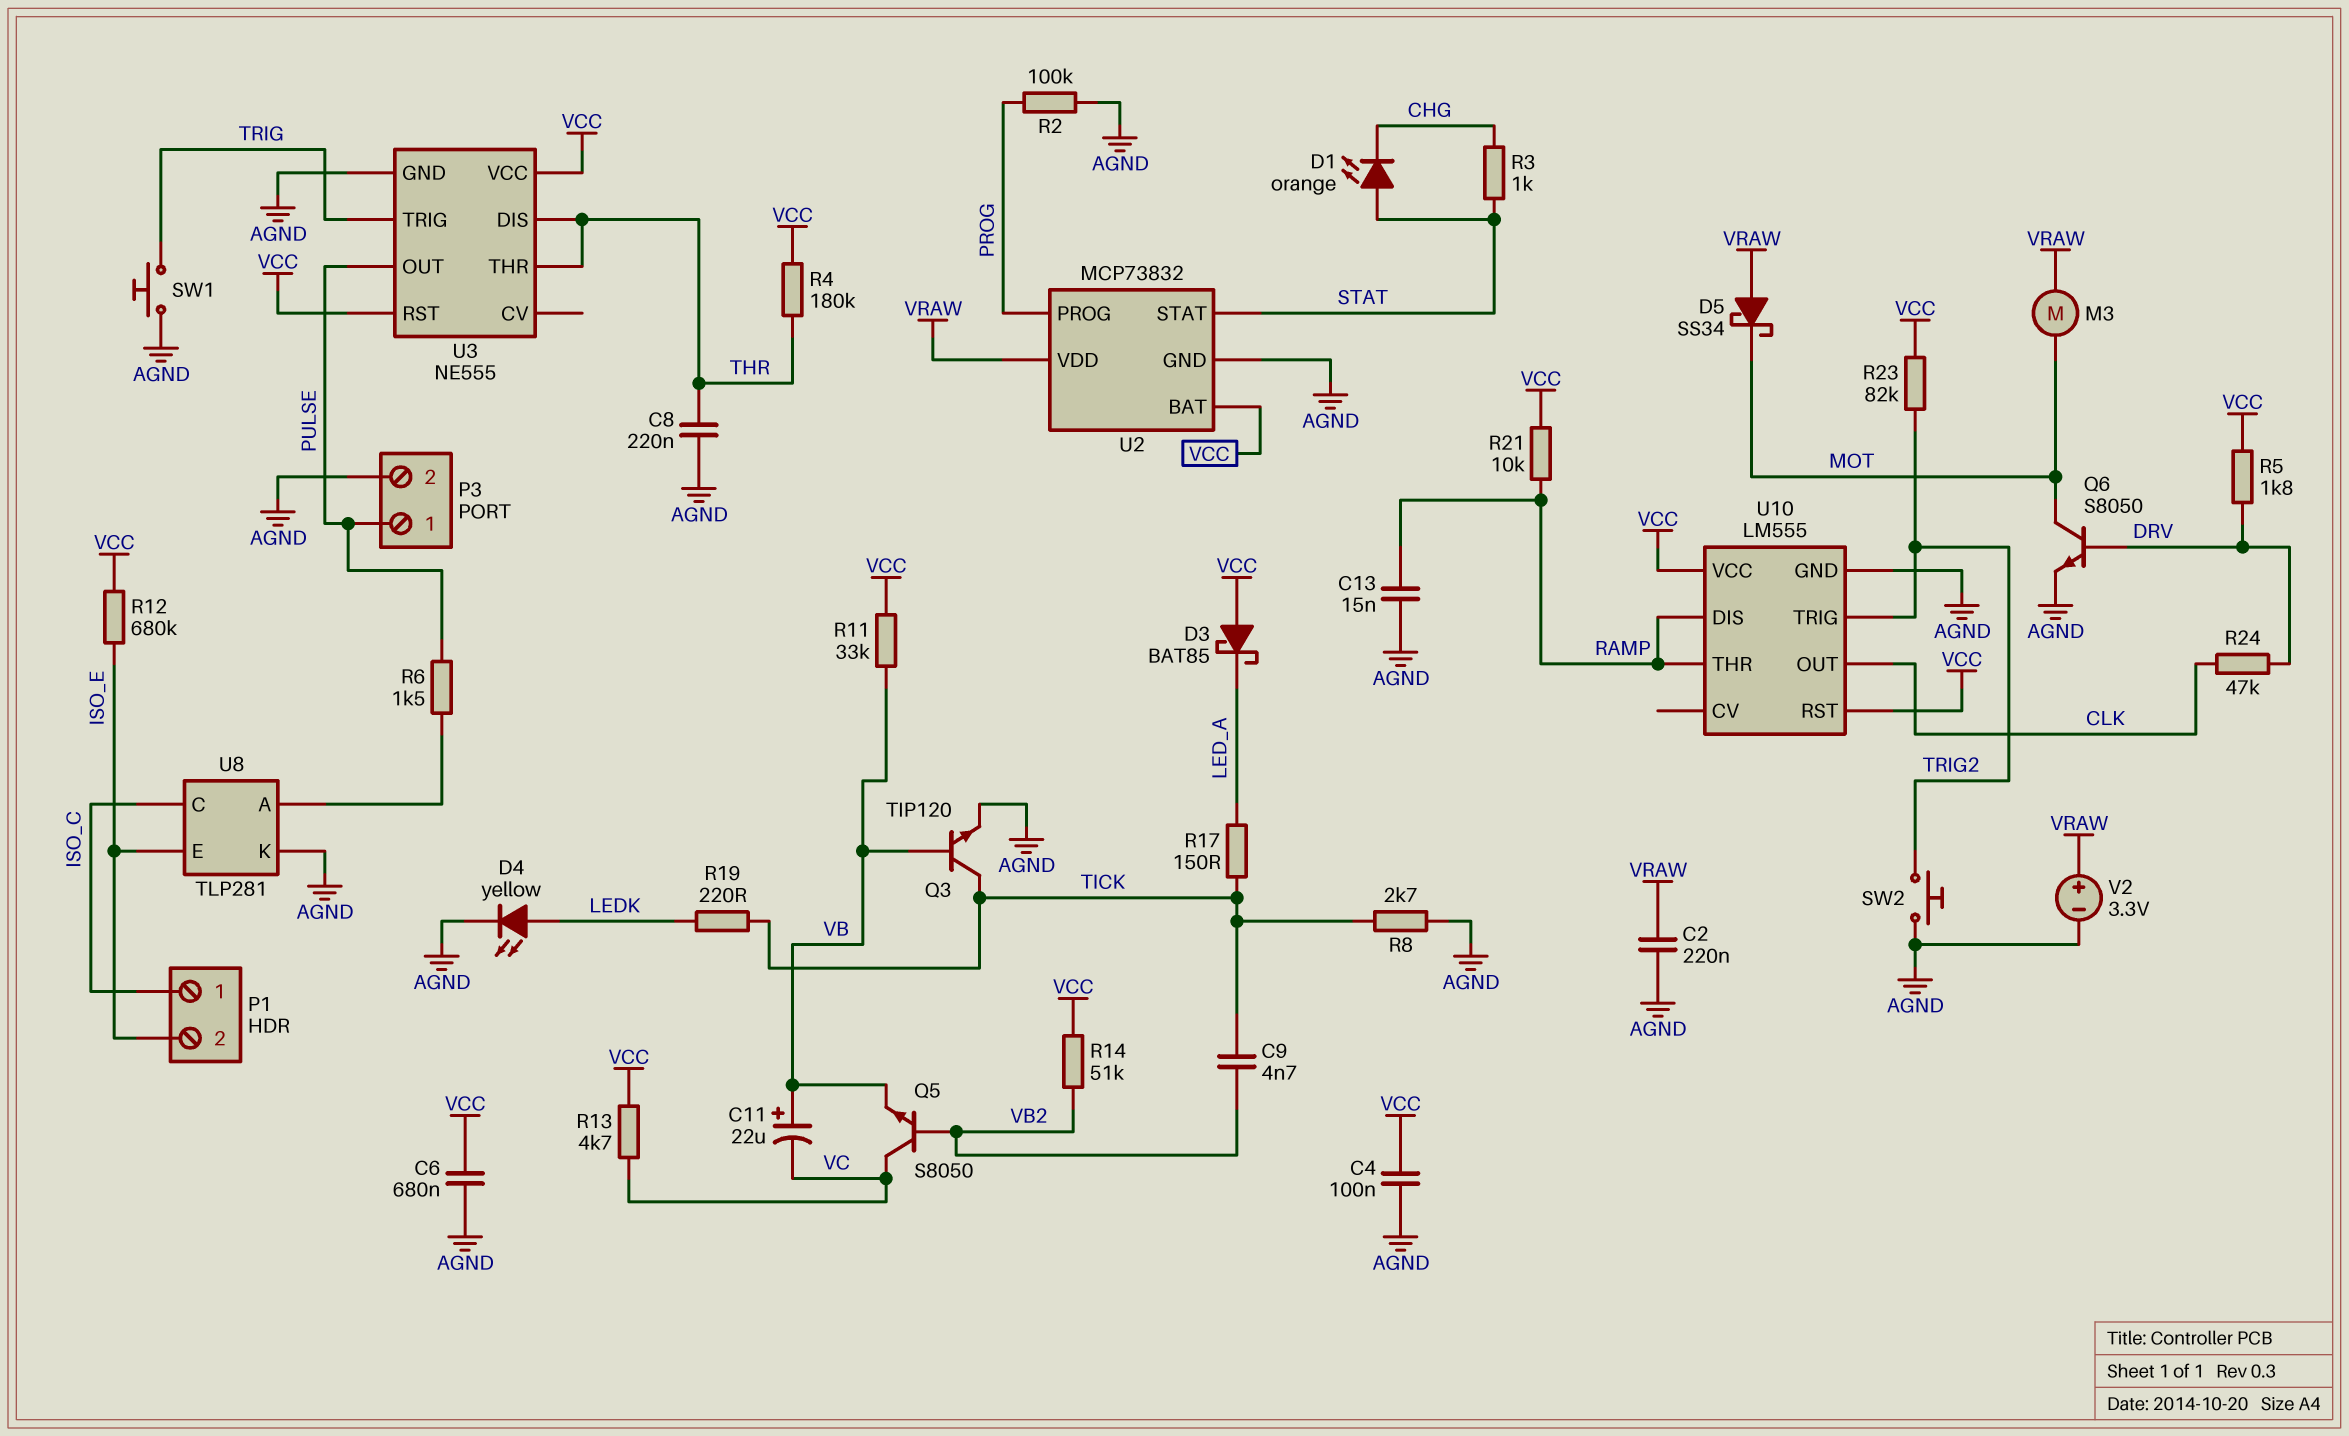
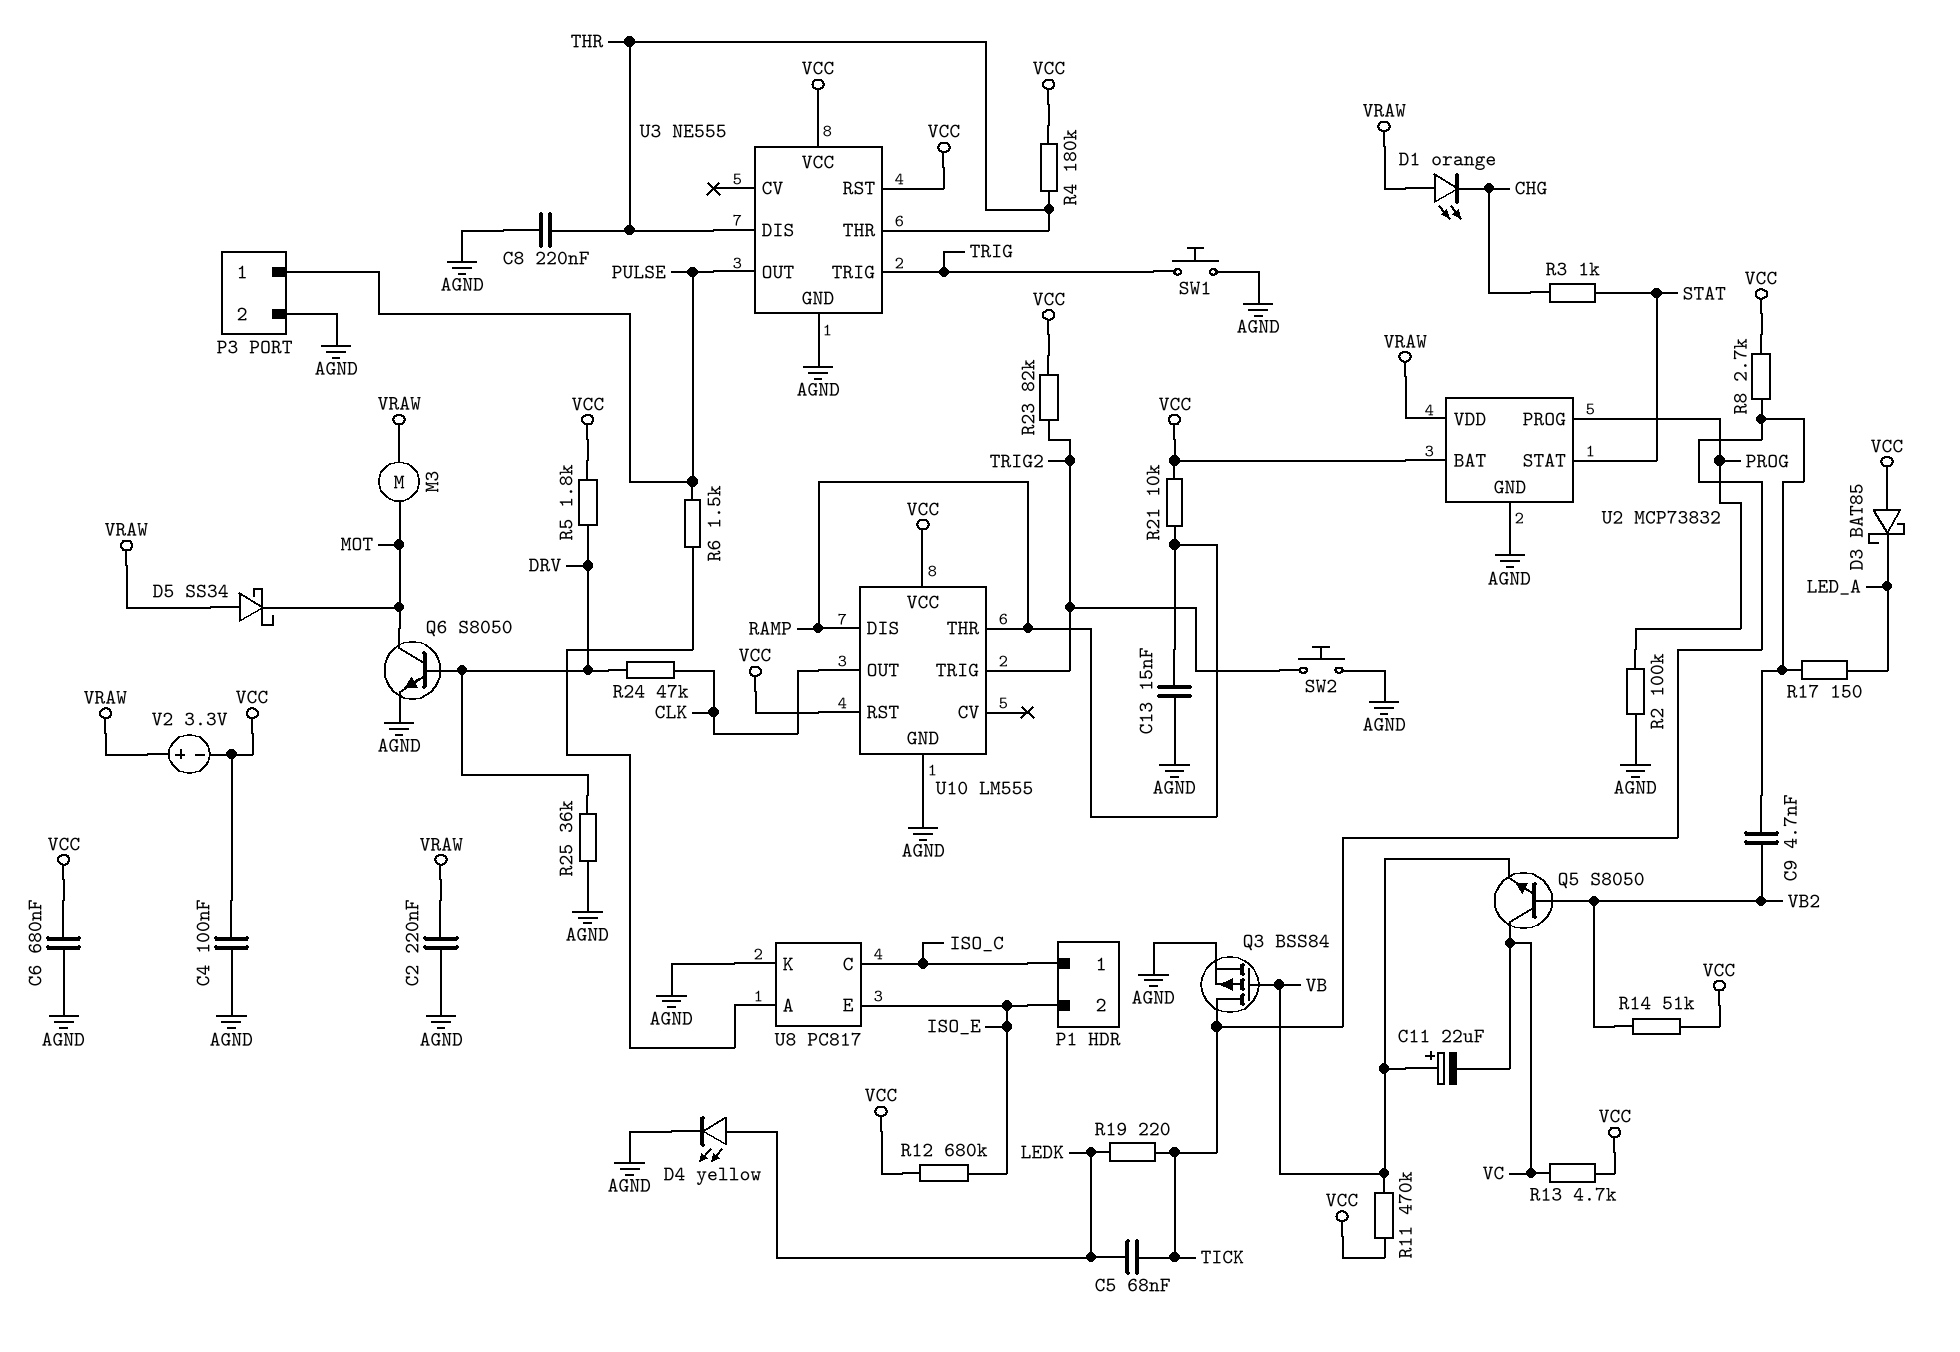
C5: none -> 68nF (LEDK, TICK)
D1: LED orange (A STAT, K CHG) -> LED orange (A VRAW, K CHG)
Q3: NPN TIP120 (B VB, C TICK, E AGND) -> PMOS BSS84 (G VB, D TICK, S AGND)
R8: 2.7k (AGND, TICK) -> 2.7k (TICK, VCC)
R11: 33k (VB, VCC) -> 470k (VB, VCC)
R25: none -> 36k (AGND, DRV)
U8: TLP281 -> PC817
V2: 3.3V (plus VRAW, minus AGND) -> 3.3V (plus VRAW, minus VCC)

